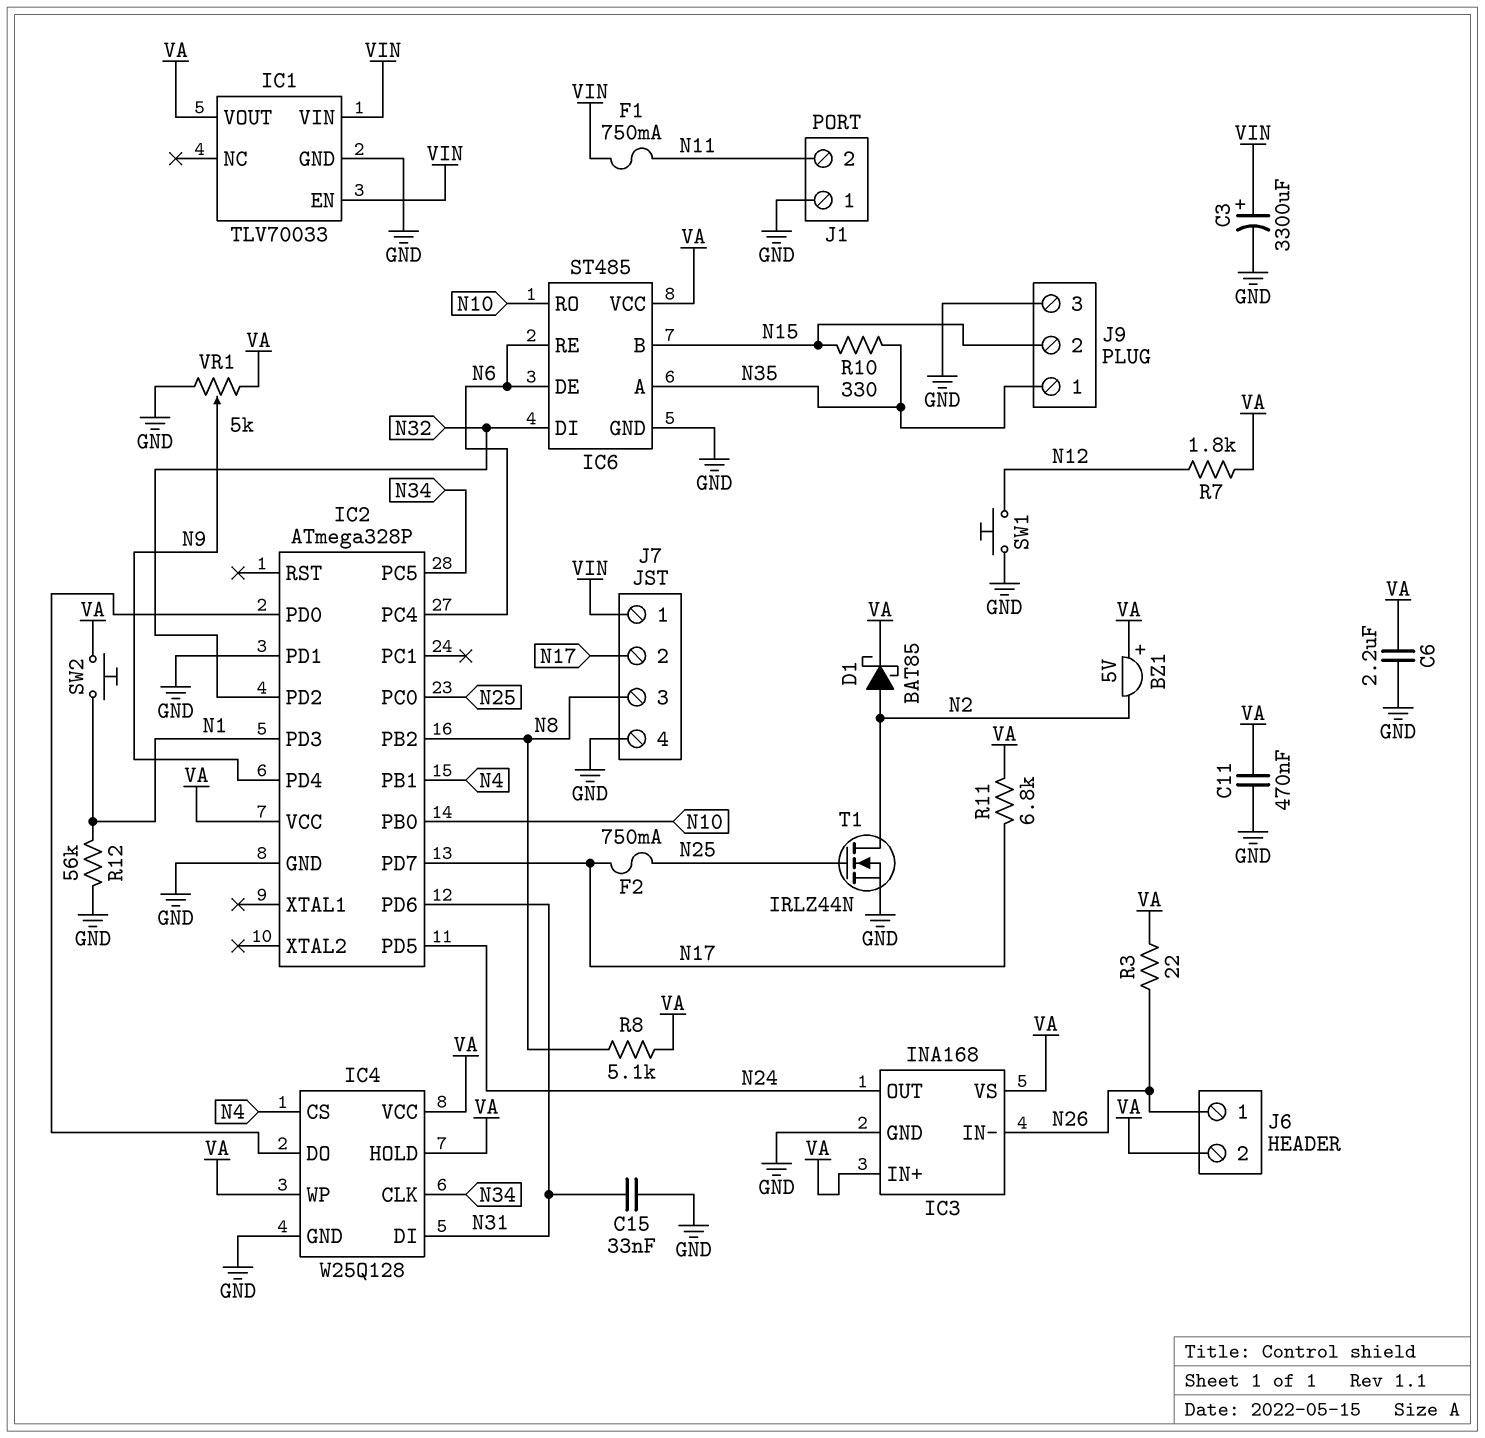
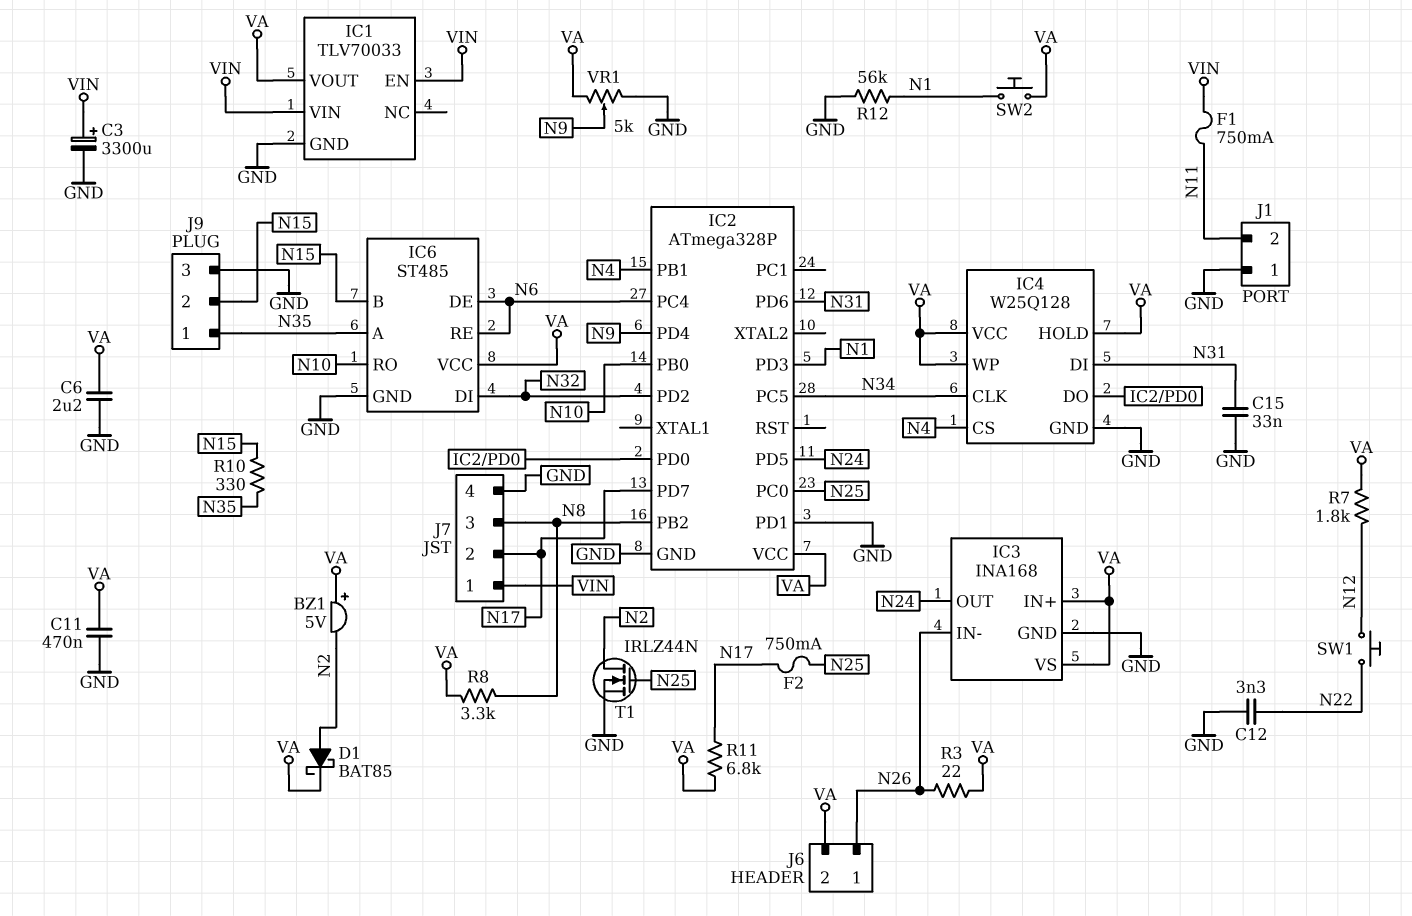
C12: none -> 3.3nF (GND, N22)
R8: 5.1k (N8, VA) -> 3.3k (N8, VA)
SW1: button (GND, N12) -> button (N12, N22)

